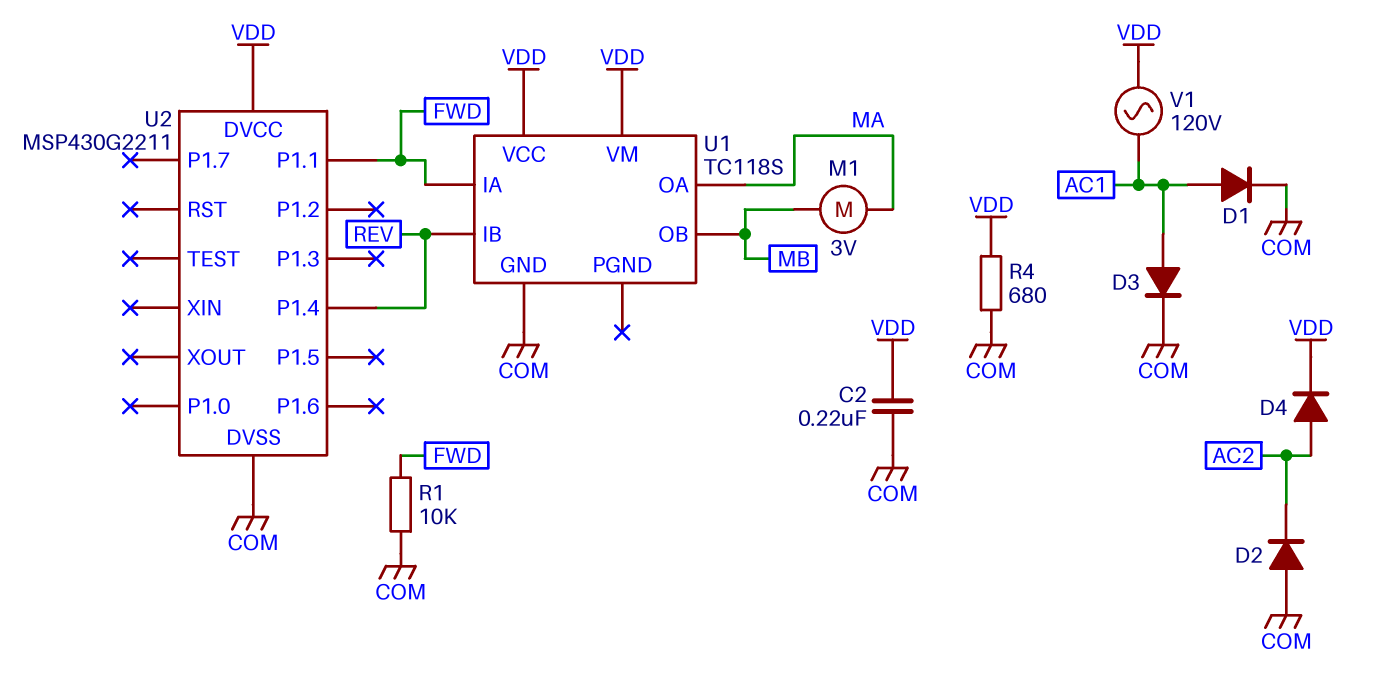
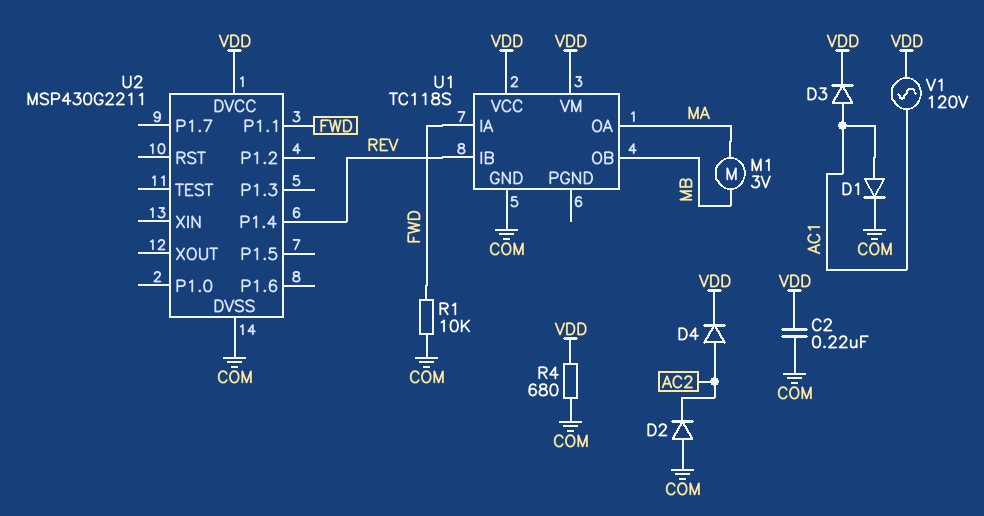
D3: diode (A AC1, K COM) -> diode (A AC1, K VDD)

